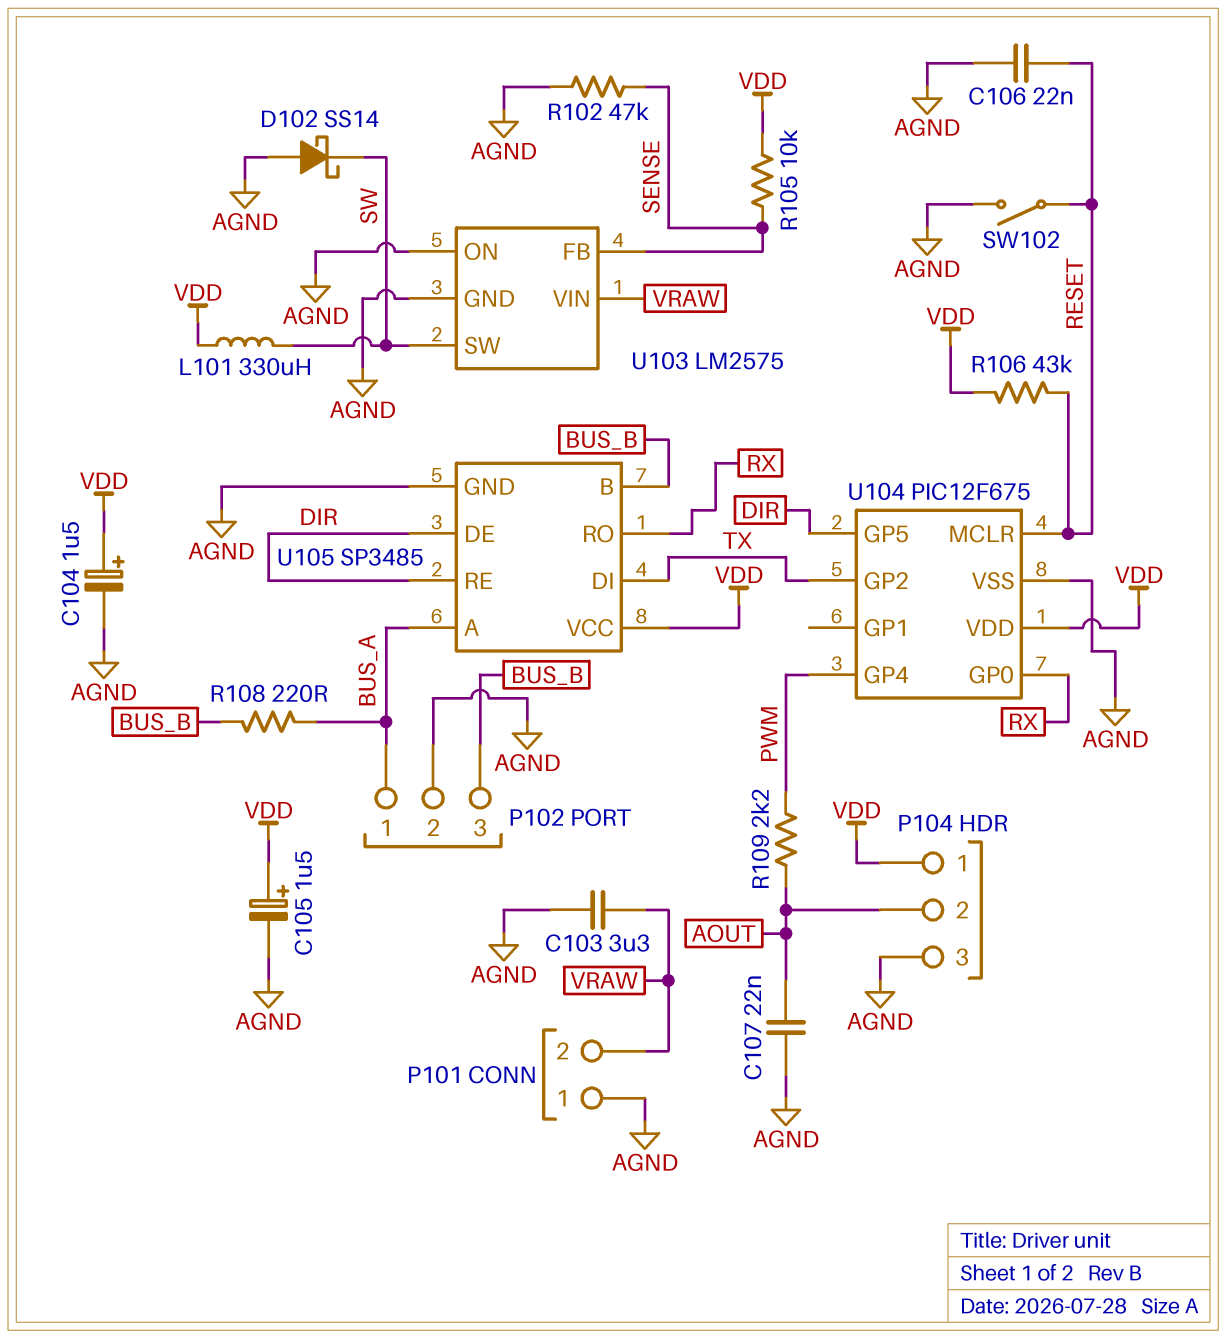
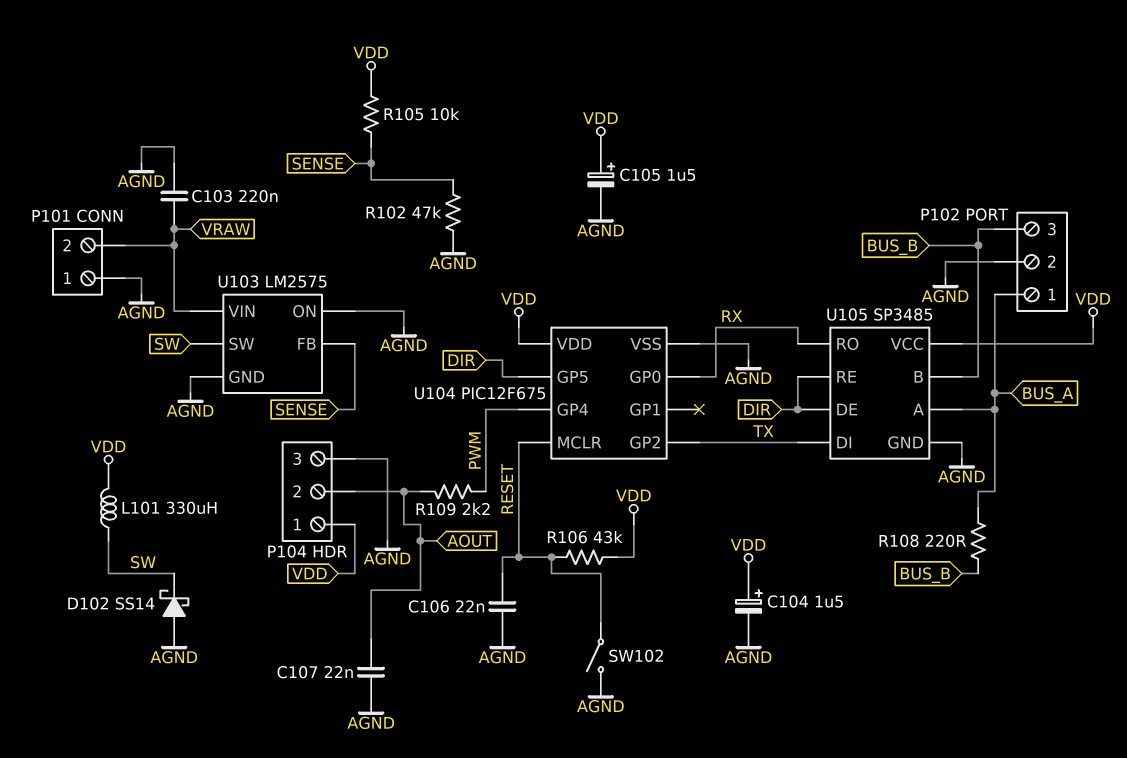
C103: 3.3uF (AGND, VRAW) -> 220nF (AGND, VRAW)

